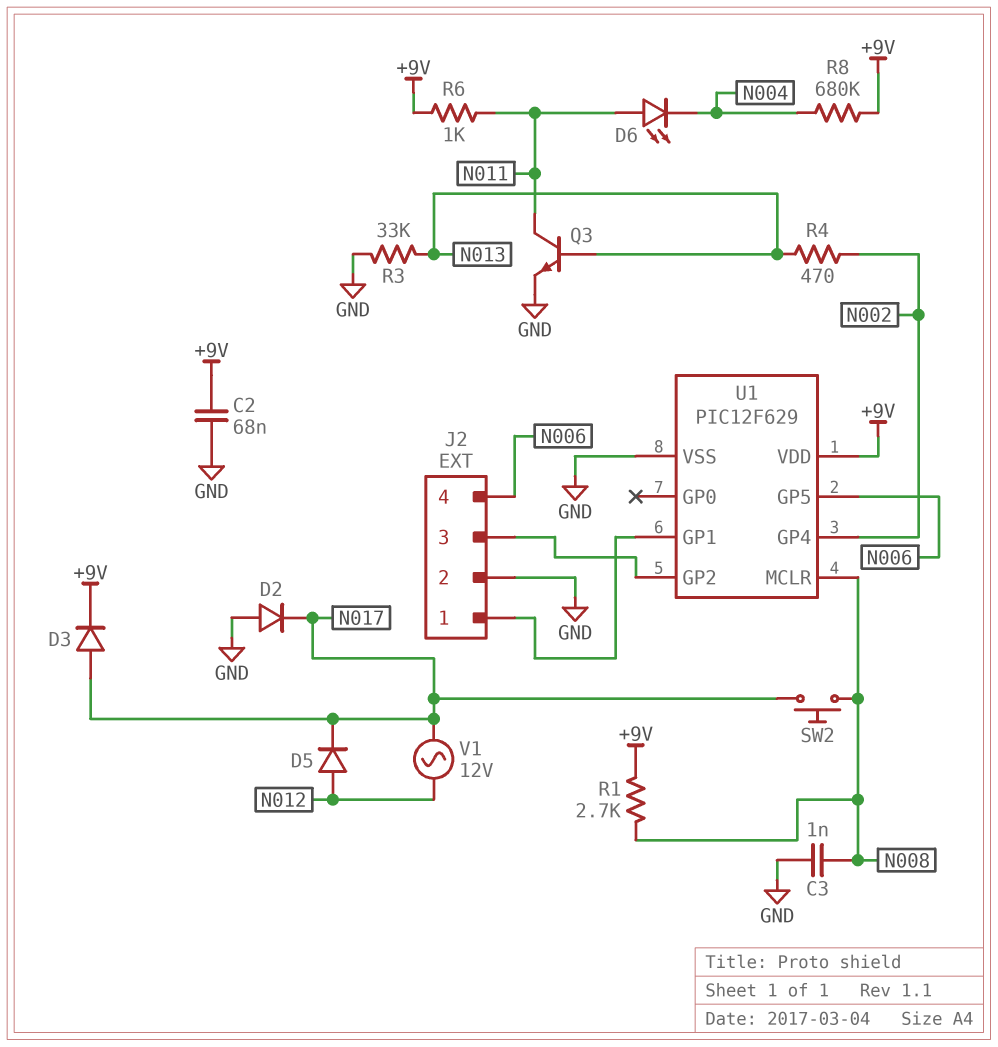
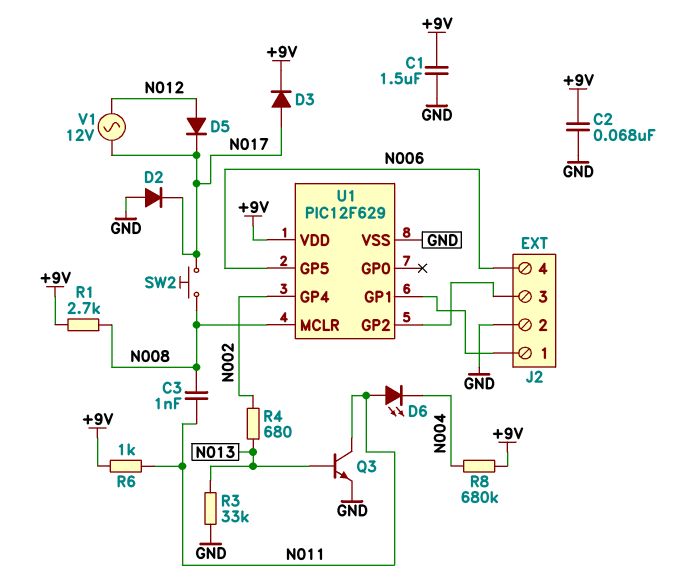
C1: none -> 1.5uF (+9V, GND)
C3: 1nF (GND, N008) -> 1nF (N008, N011)
R4: 470 (N002, N013) -> 680 (N002, N013)

